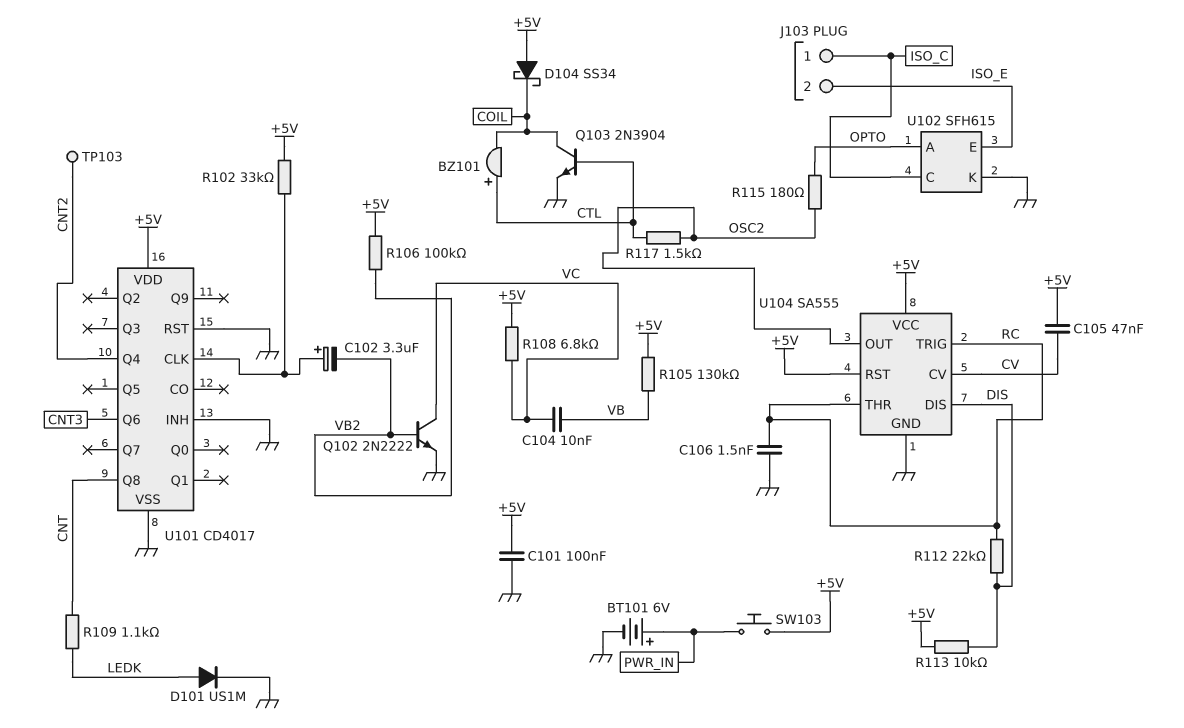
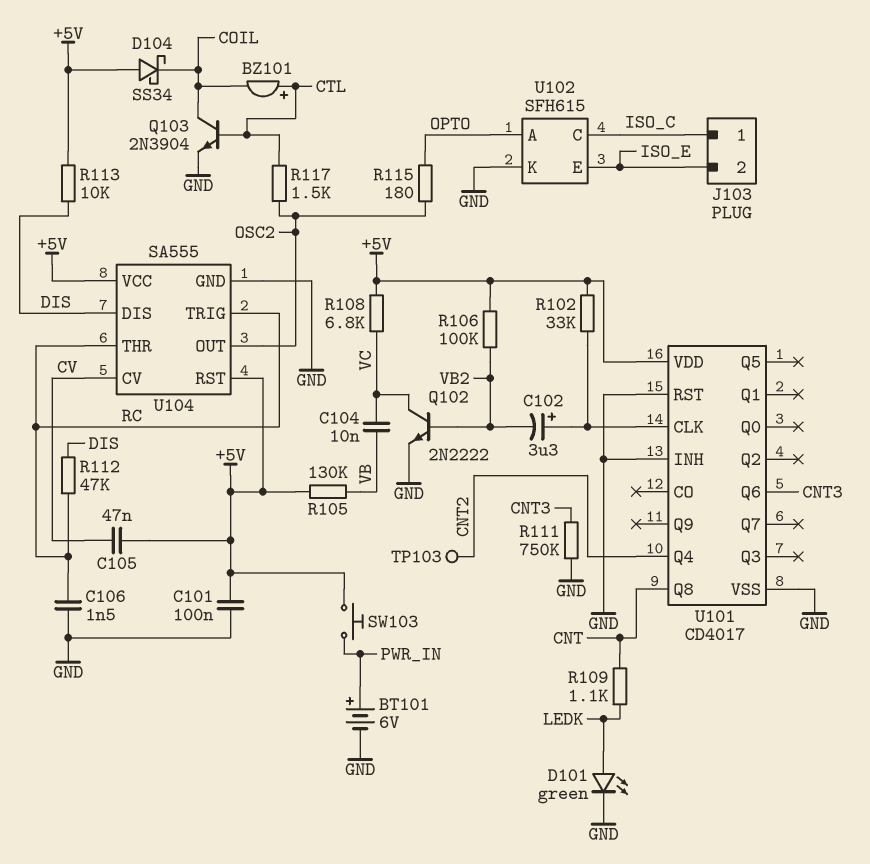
D101: diode US1M (A LEDK, K GND) -> LED green (A LEDK, K GND)
R111: none -> 750k (CNT3, GND)
R112: 22k (DIS, RC) -> 47k (DIS, RC)

